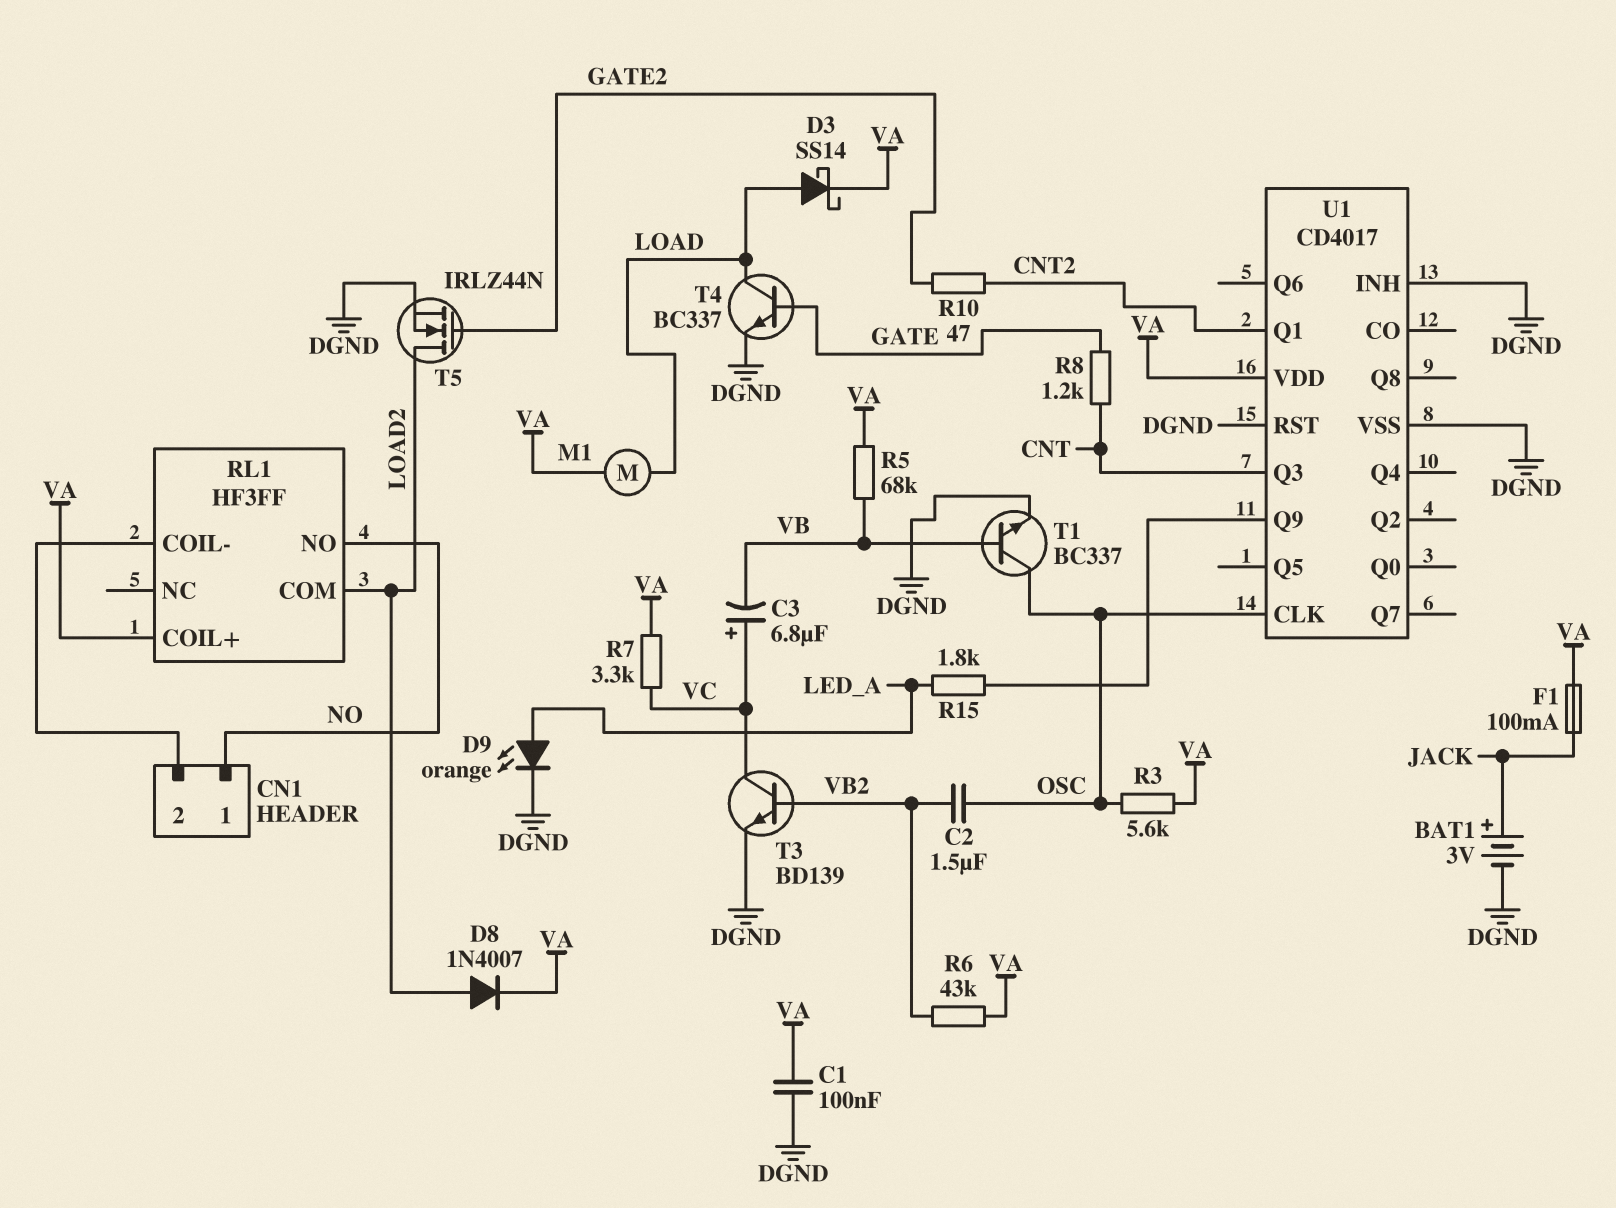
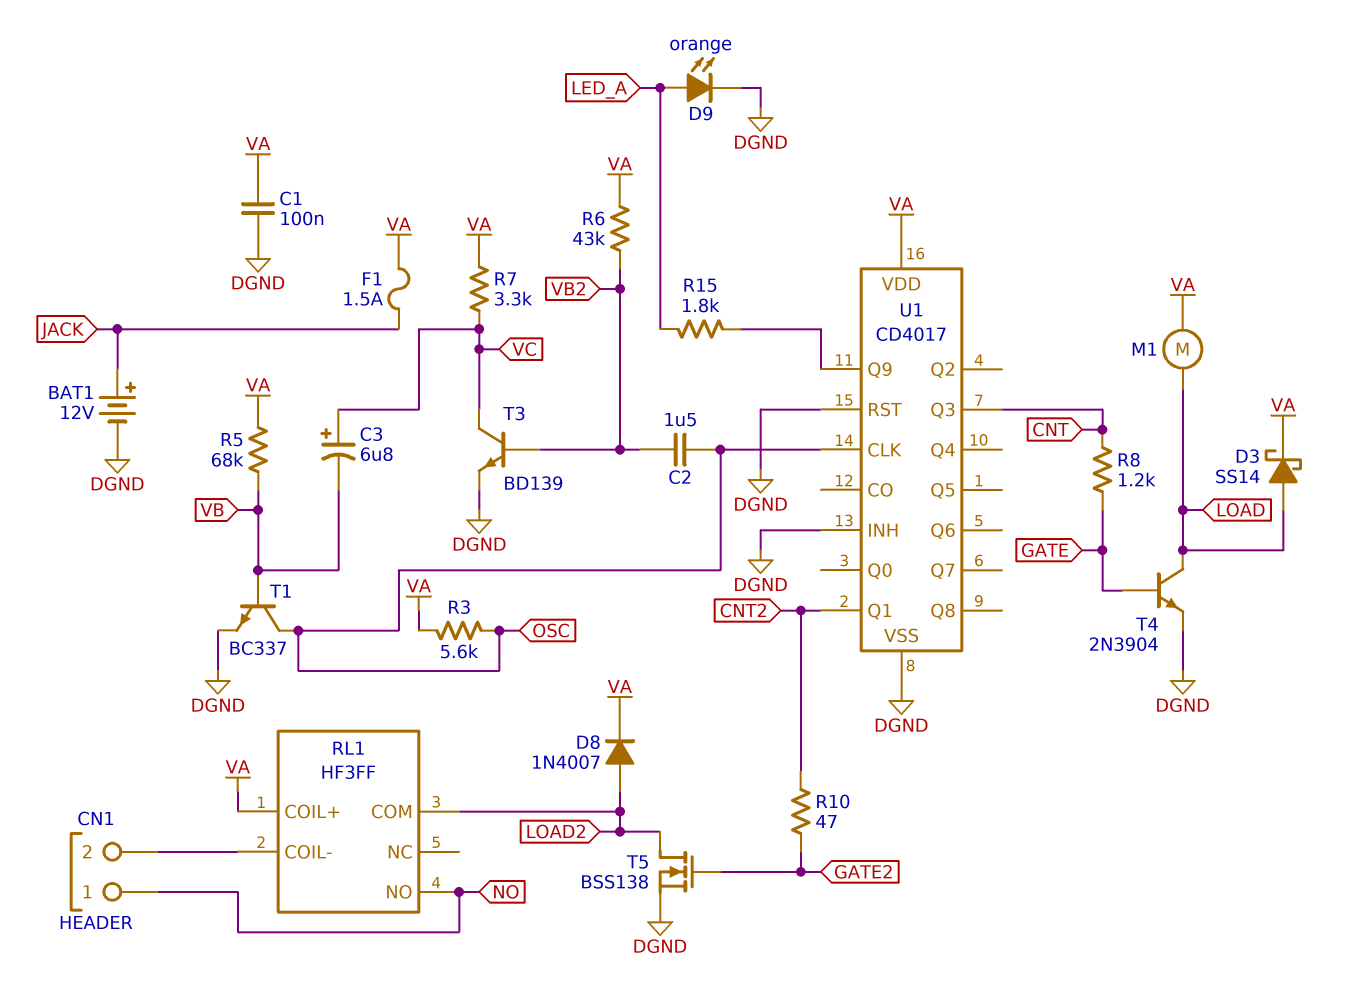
BAT1: 3V (plus JACK, minus DGND) -> 12V (plus JACK, minus DGND)
F1: 100mA (JACK, VA) -> 1.5A (JACK, VA)
T4: NPN BC337 (B GATE, C LOAD, E DGND) -> NPN 2N3904 (B GATE, C LOAD, E DGND)
T5: NMOS IRLZ44N (G GATE2, D LOAD2, S DGND) -> NMOS BSS138 (G GATE2, D LOAD2, S DGND)

